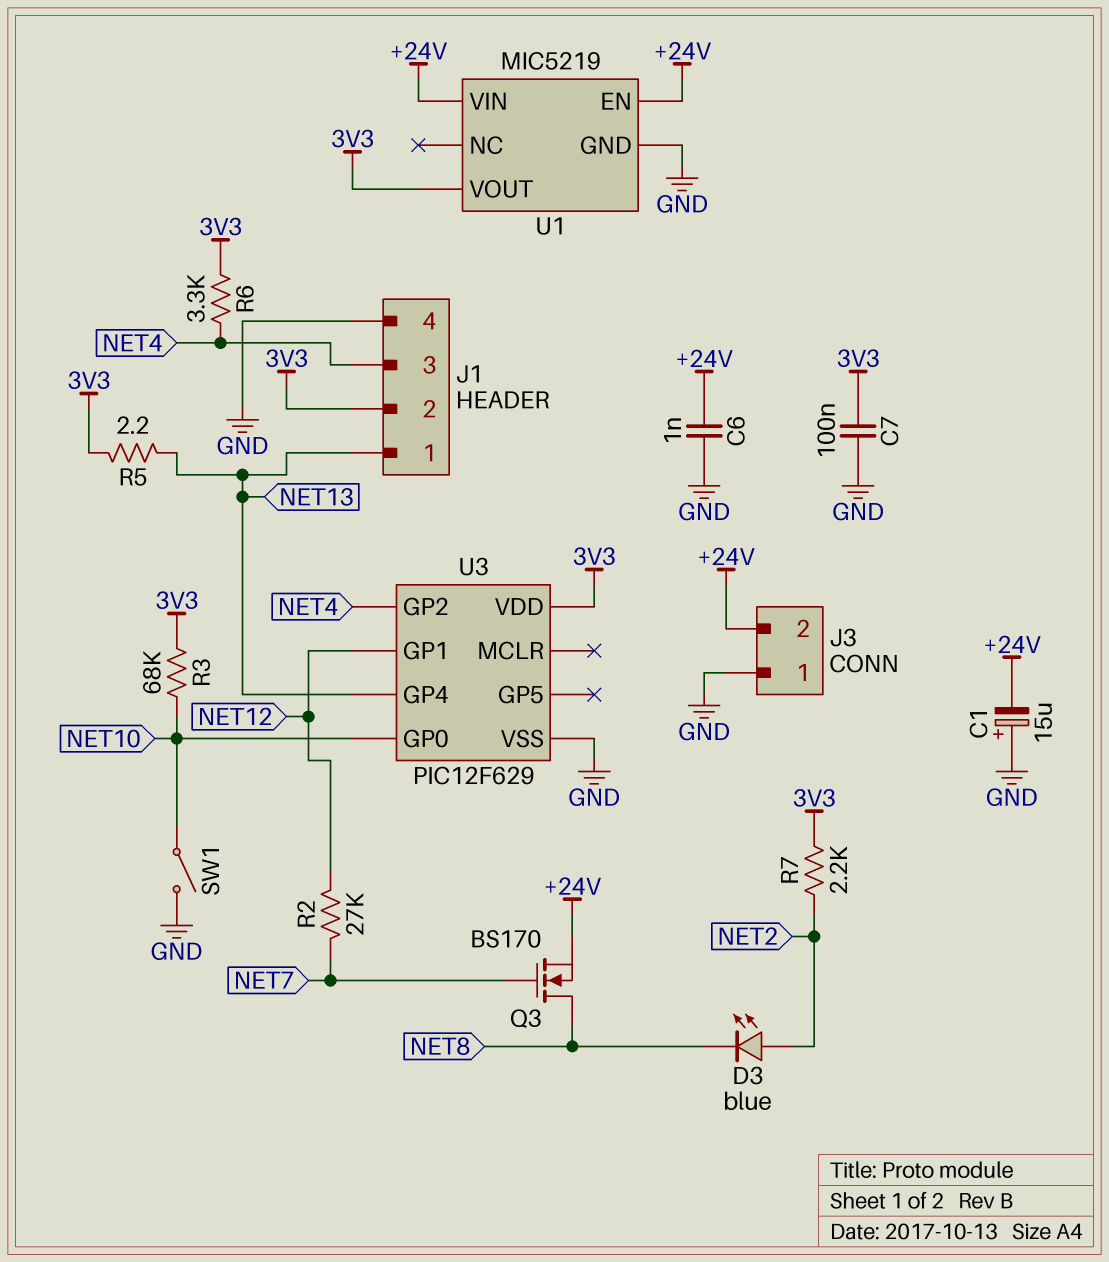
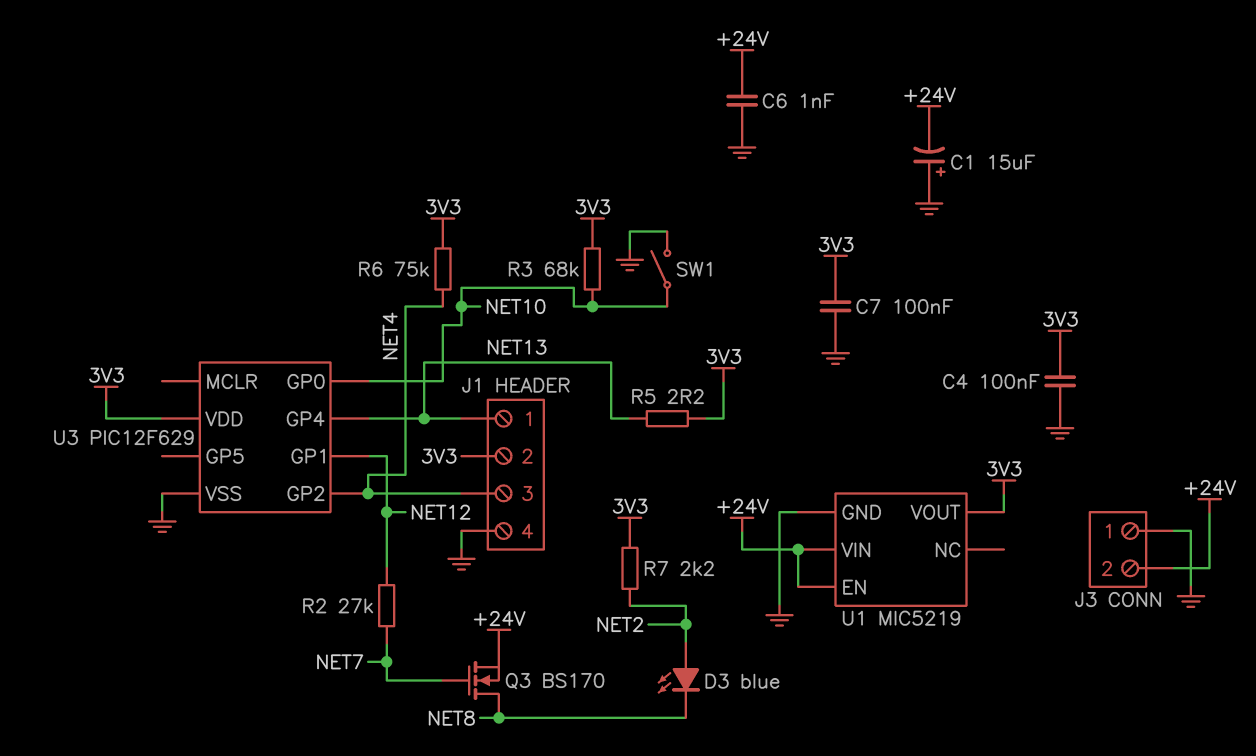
C4: none -> 100nF (3V3, GND)
R6: 3.3k (3V3, NET4) -> 75k (3V3, NET4)

